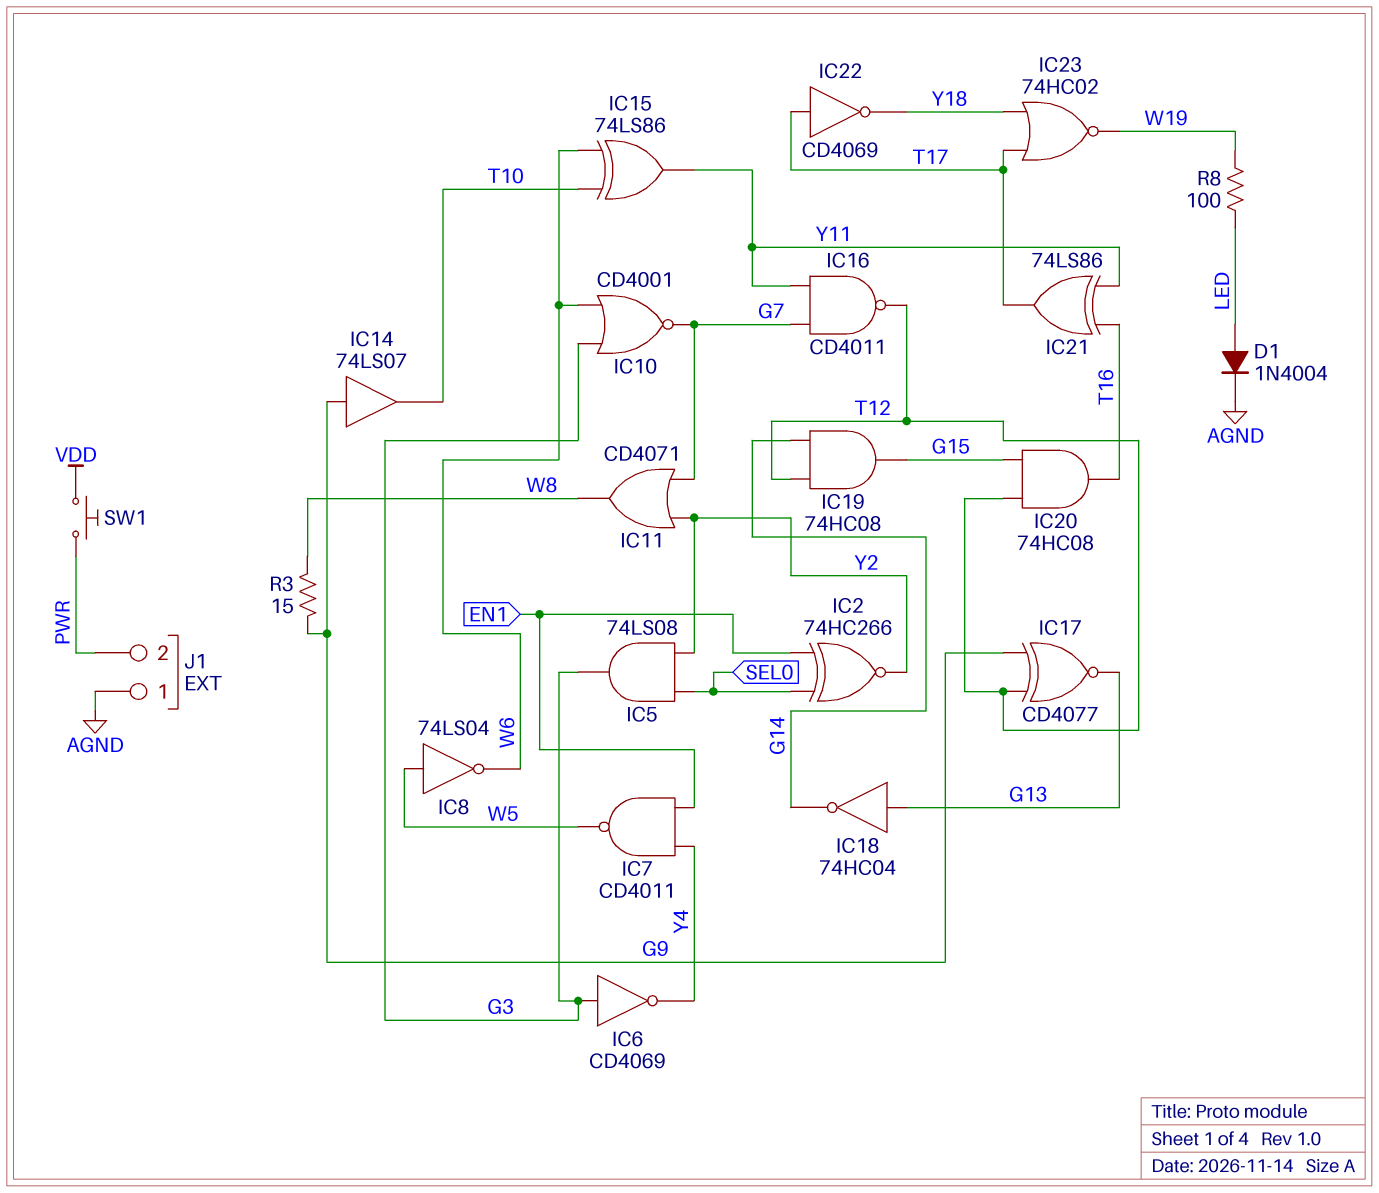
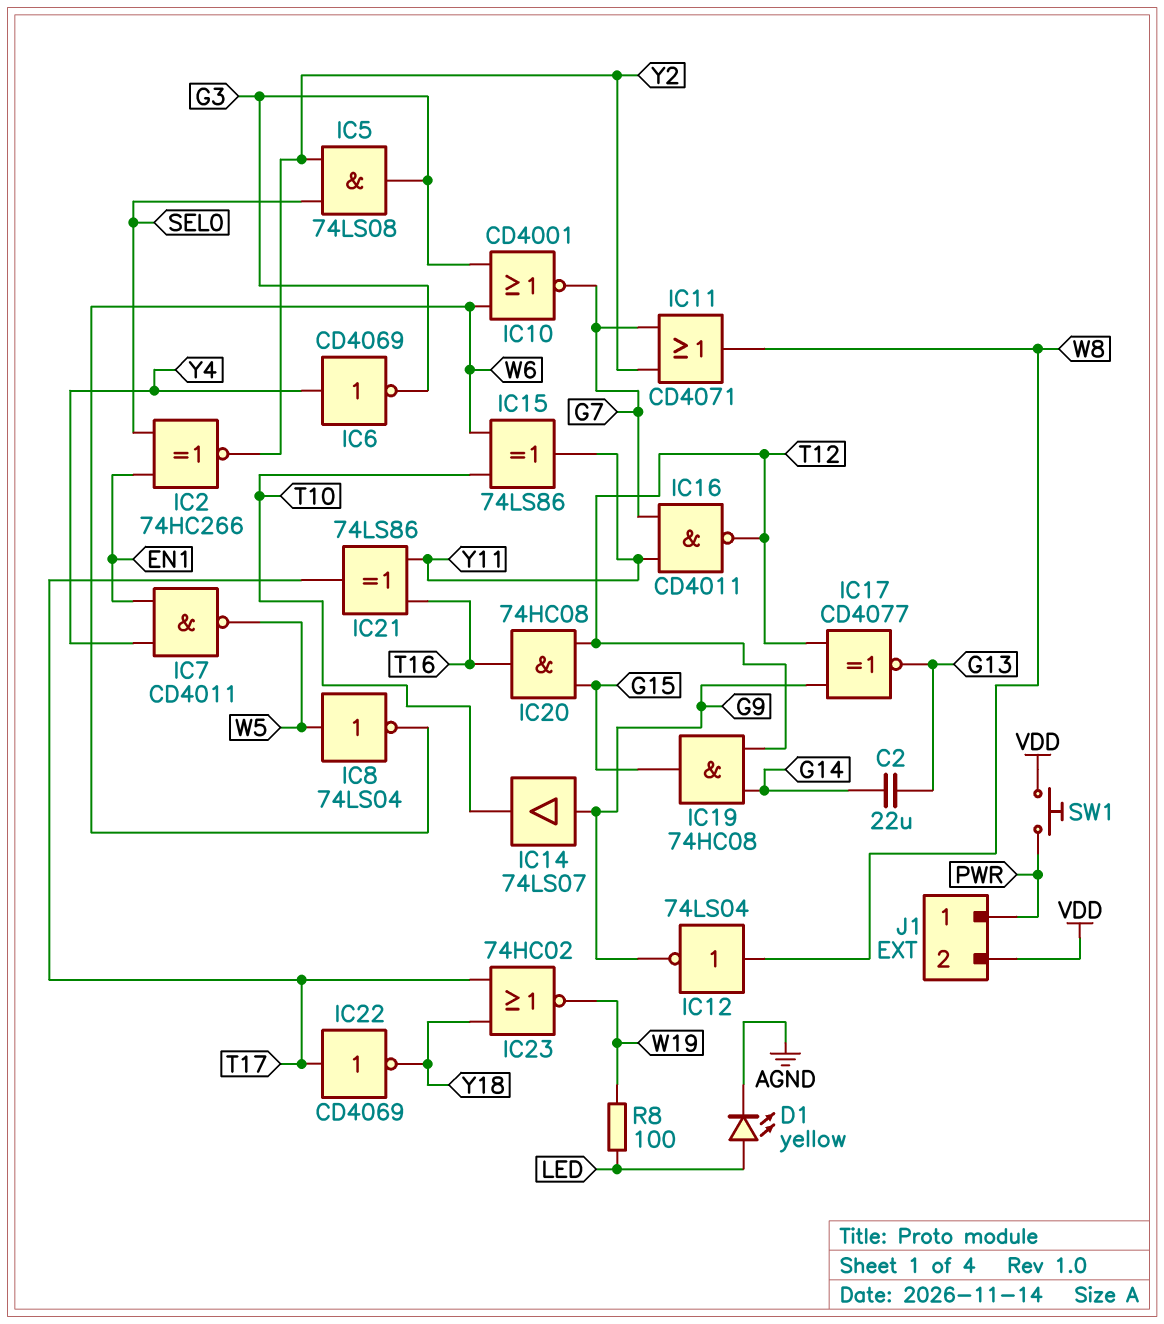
C2: none -> 22uF (G13, G14)
D1: diode 1N4004 (A LED, K AGND) -> LED yellow (A LED, K AGND)
IC6: NOT CD4069 (in G3, out Y4) -> NOT CD4069 (in Y4, out G3)
IC12: none -> NOT 74LS04 (in W8, out G9)
IC18: NOT 74HC04 (in G13, out G14) -> none
J1 pin 1: AGND -> PWR
J1 pin 2: PWR -> VDD
R3: 15 (G9, W8) -> none

